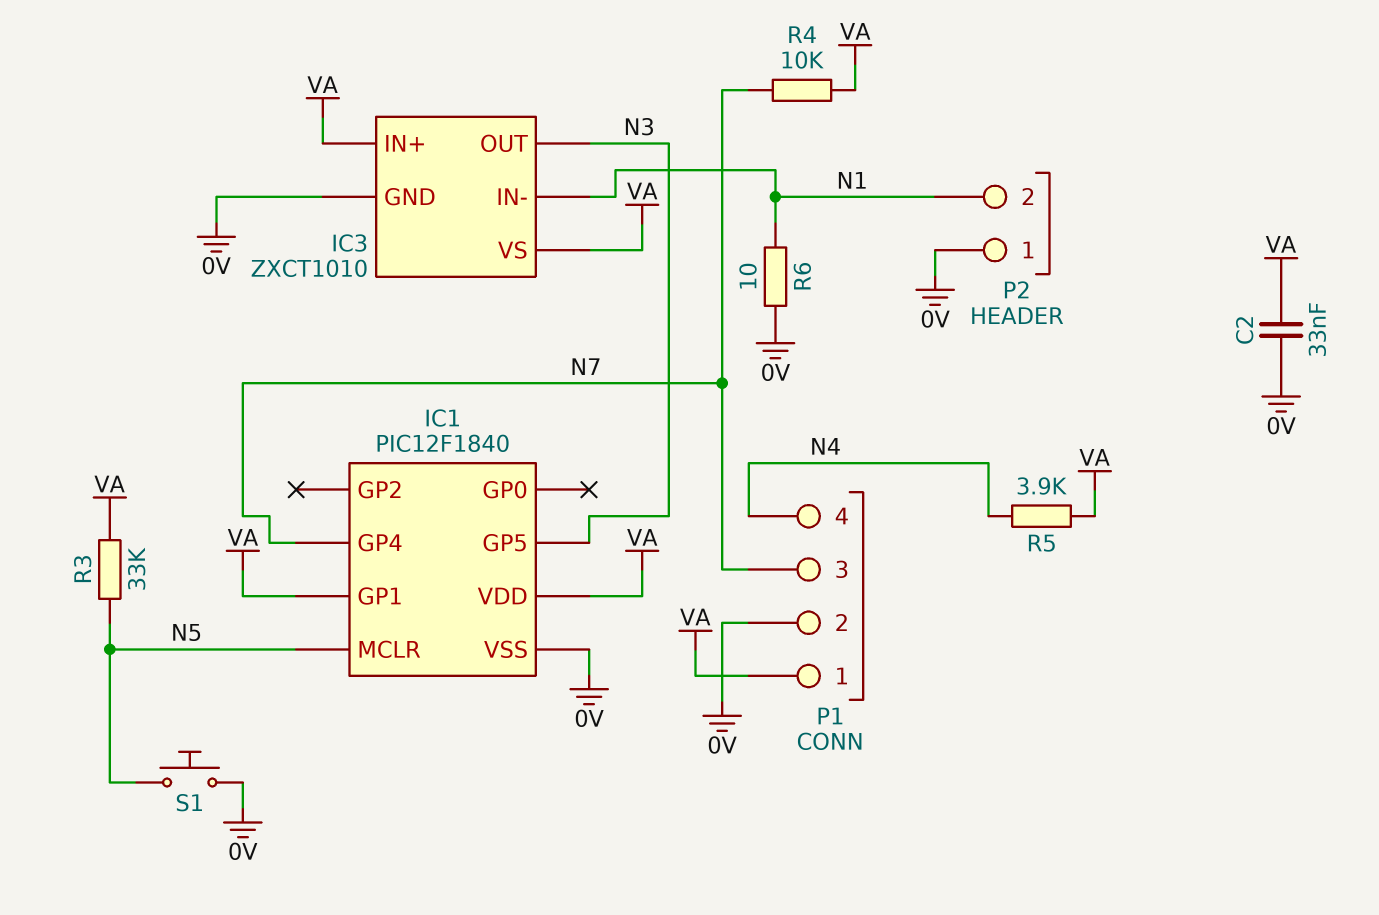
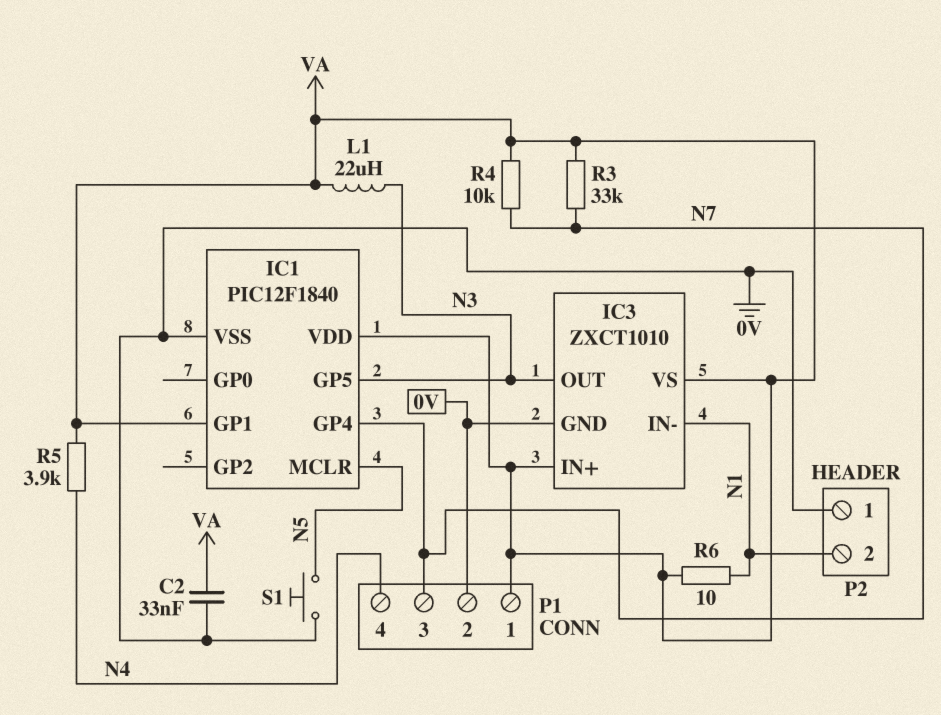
L1: none -> 22uH (N3, VA)
R3: 33k (N5, VA) -> 33k (N7, VA)
R6: 10 (0V, N1) -> 10 (N1, VA)

